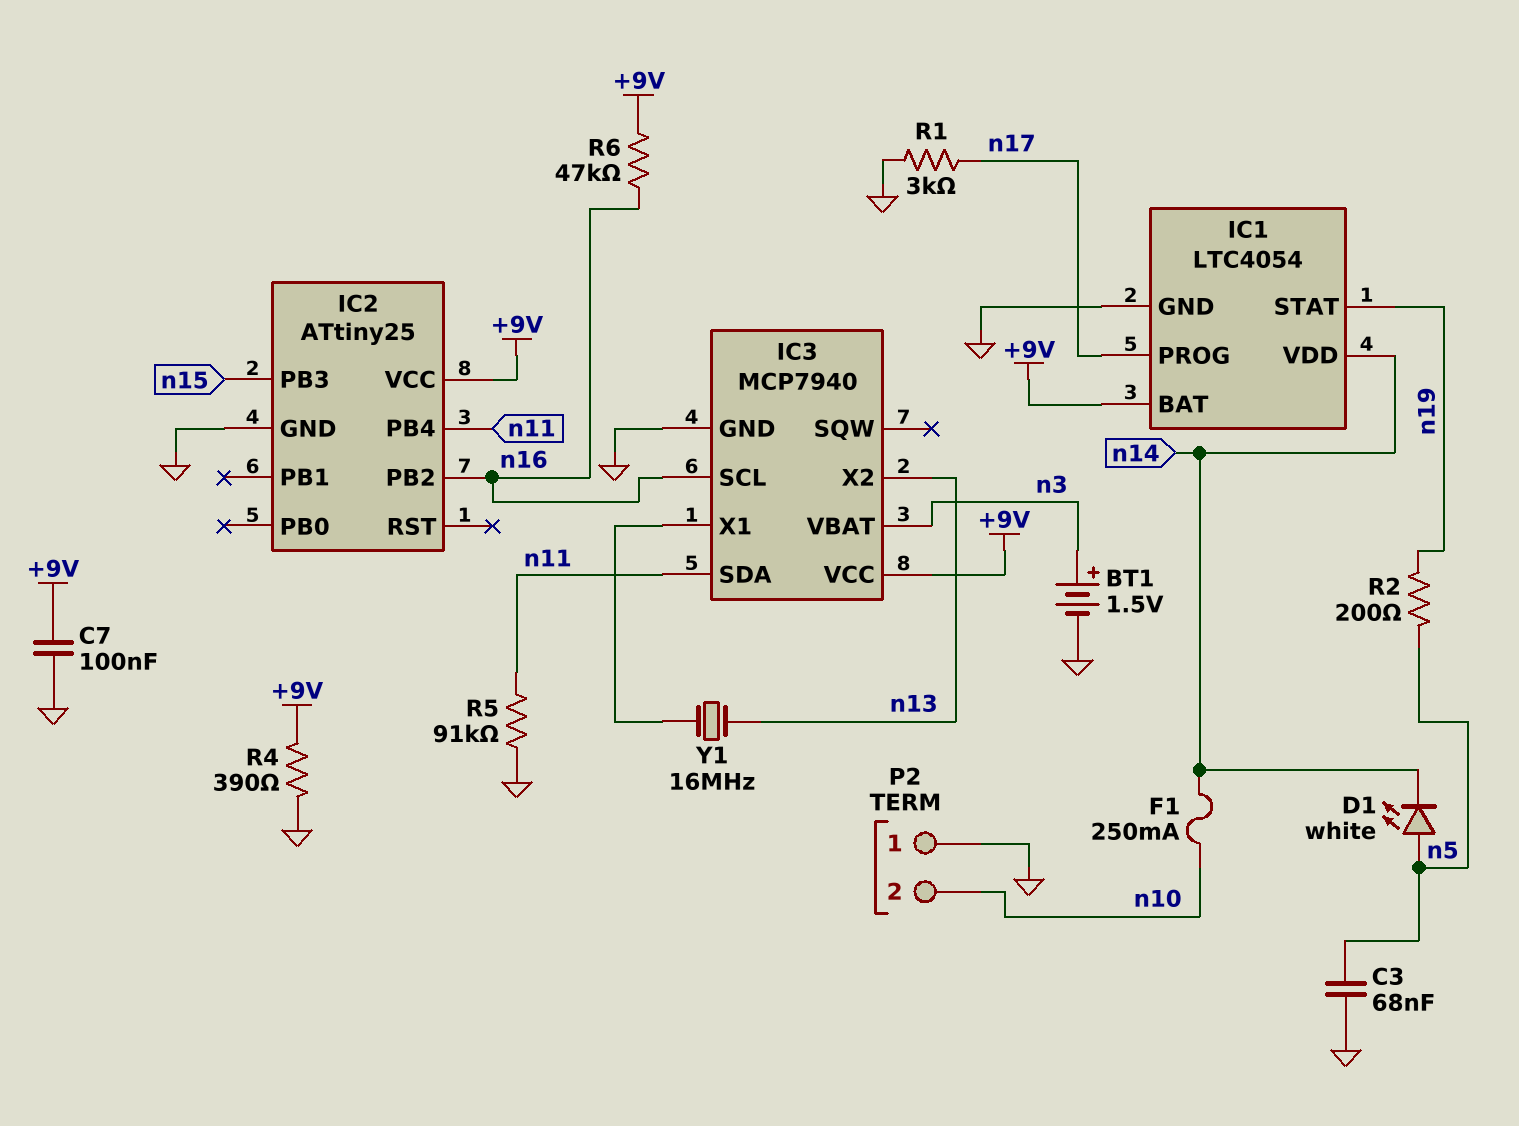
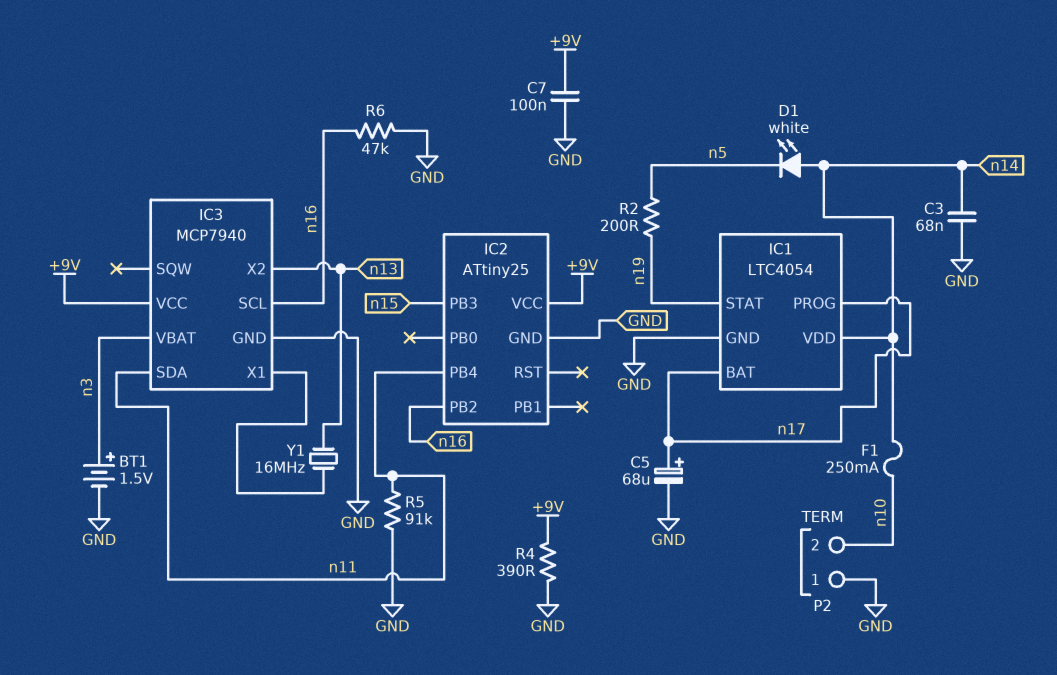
C3: 68nF (GND, n5) -> 68nF (GND, n14)
C5: none -> 68uF (plus n17, minus GND)
D1: LED white (A n5, K n14) -> LED white (A n14, K n5)
IC1 pin BAT: +9V -> n17
R1: 3k (GND, n17) -> none
R6: 47k (+9V, n16) -> 47k (GND, n16)

